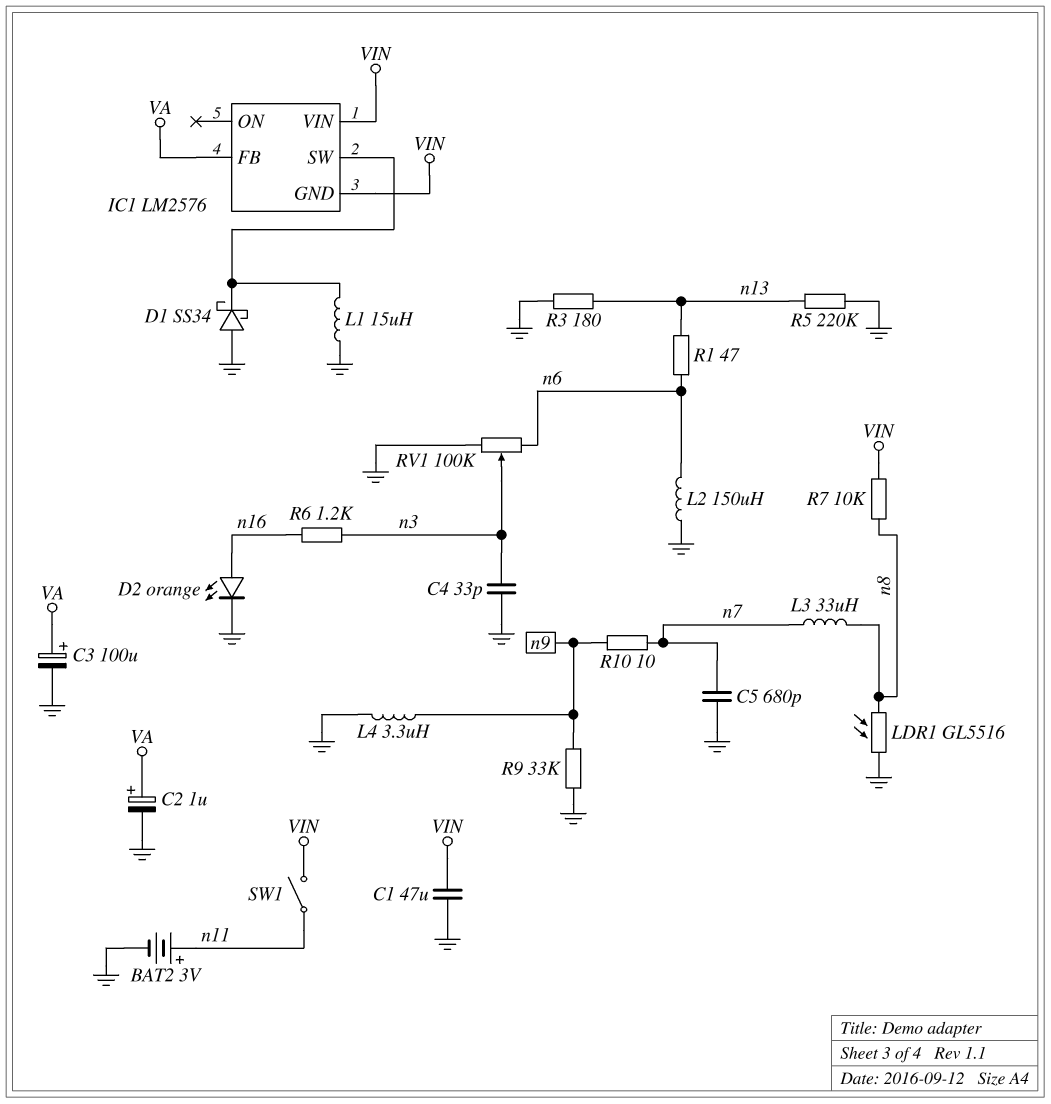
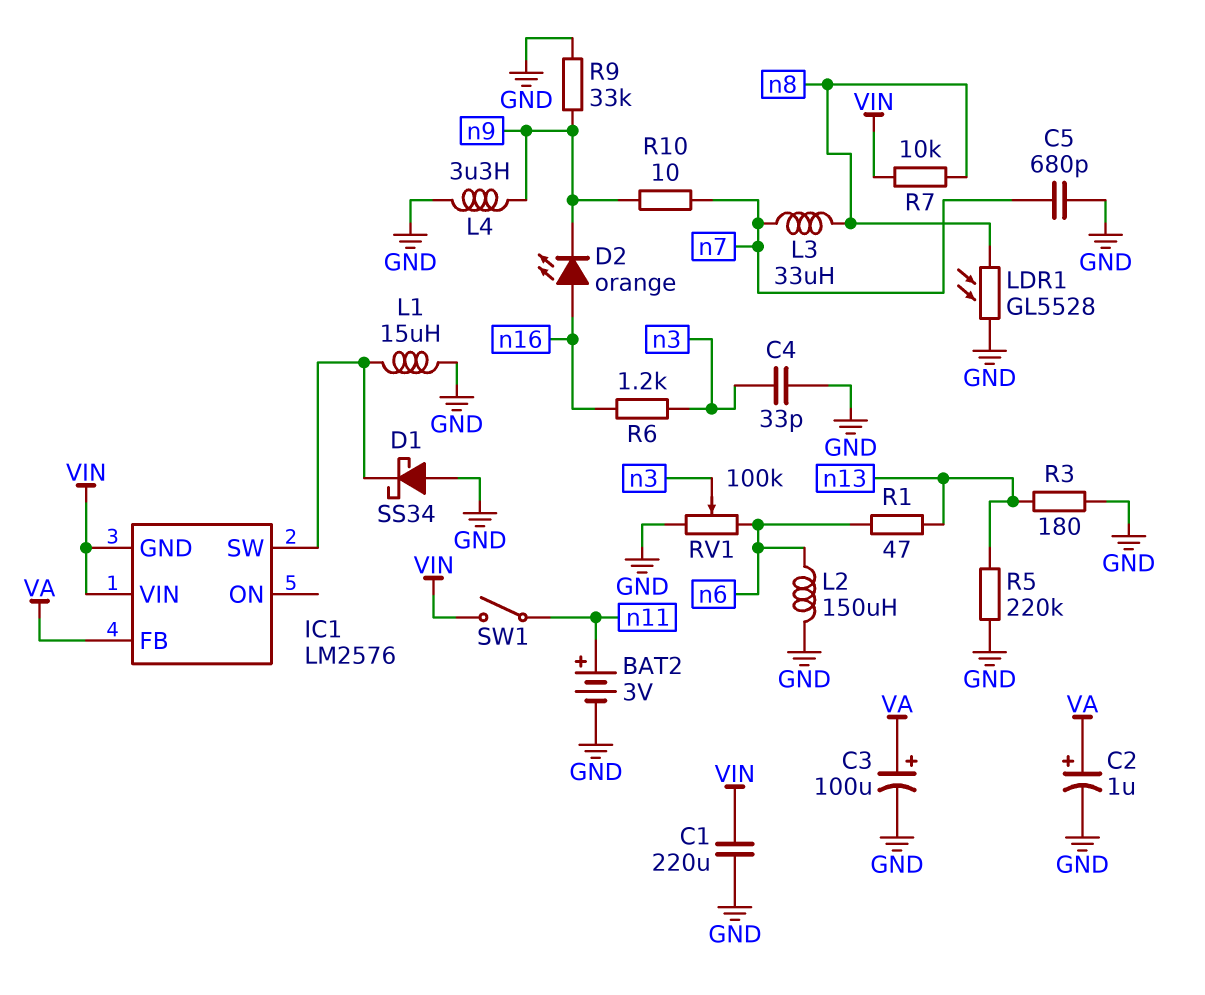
C1: 47uF (GND, VIN) -> 220uF (GND, VIN)
D2: LED orange (A n16, K GND) -> LED orange (A n16, K n9)
LDR1: GL5516 (GND, n8) -> GL5528 (GND, n8)

